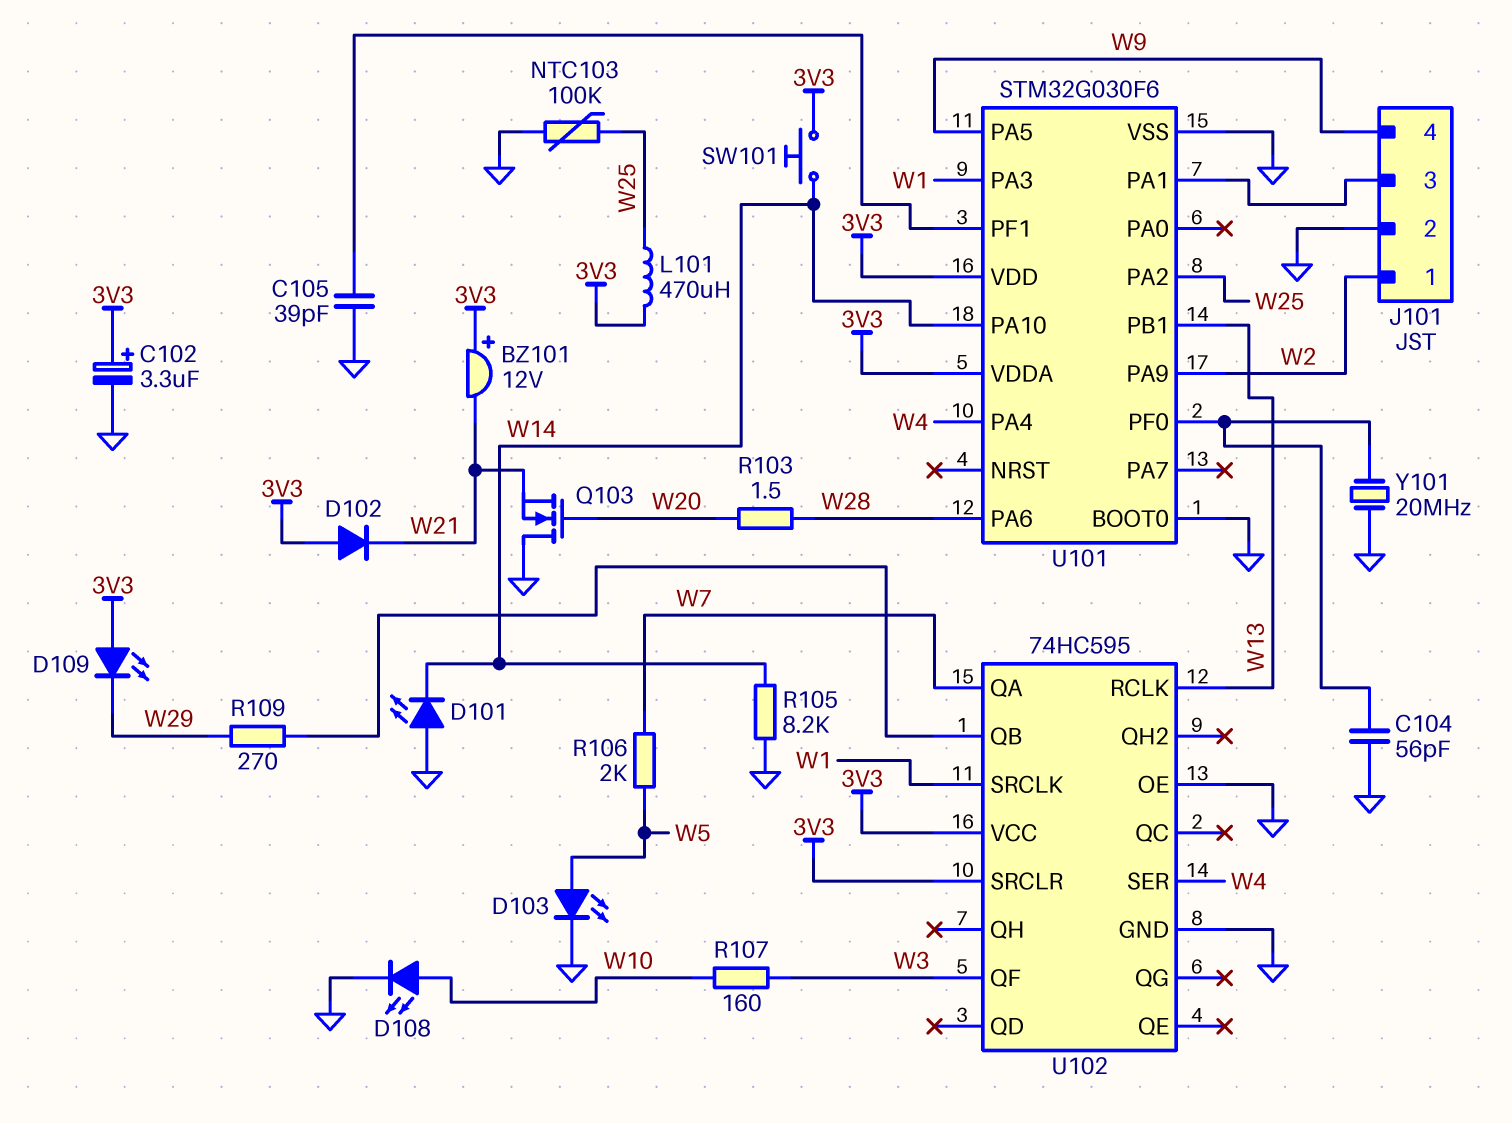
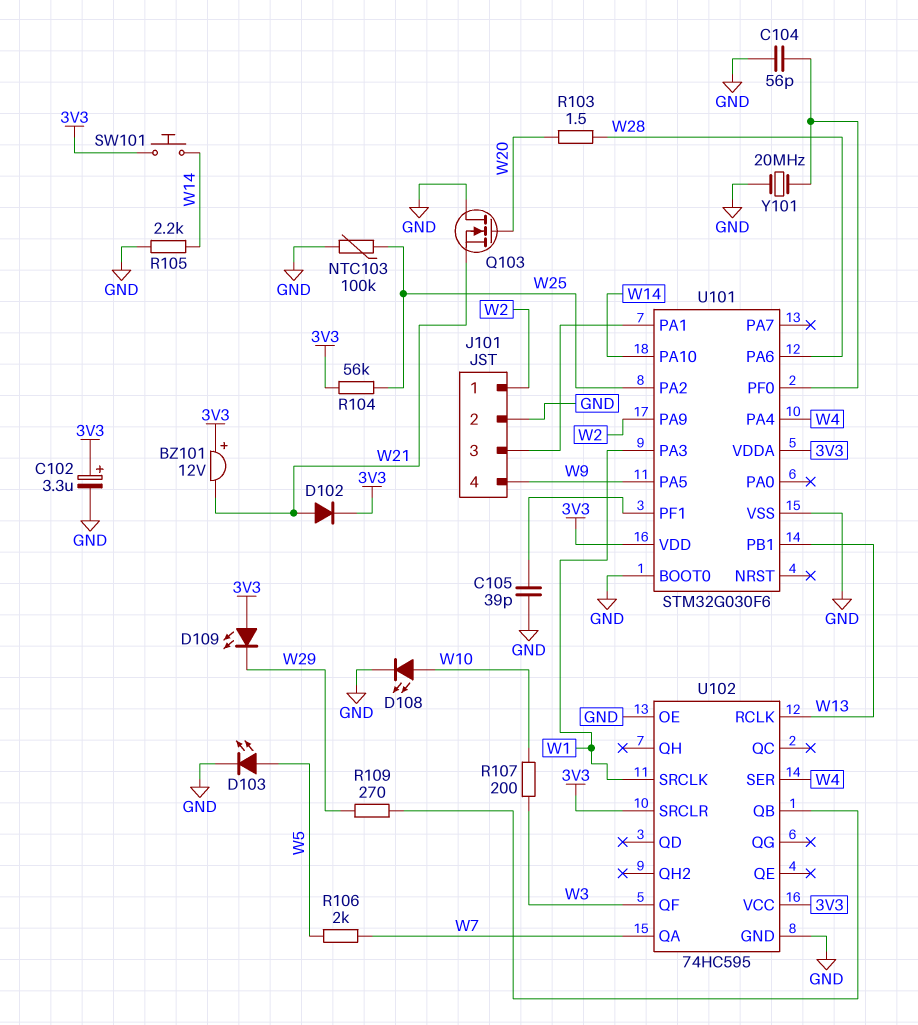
D101: LED (A GND, K W14) -> none
D102: diode (A 3V3, K W21) -> diode (A W21, K 3V3)
L101: 470uH (3V3, W25) -> none
R104: none -> 56k (3V3, W25)
R105: 8.2k (GND, W14) -> 2.2k (GND, W14)
R107: 160 (W3, W10) -> 200 (W3, W10)

